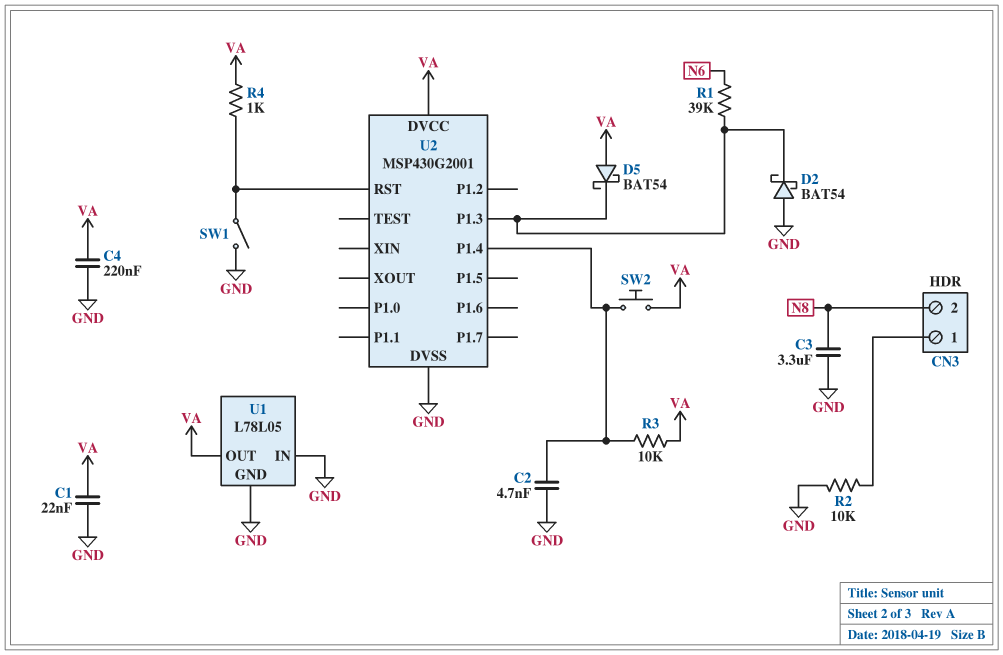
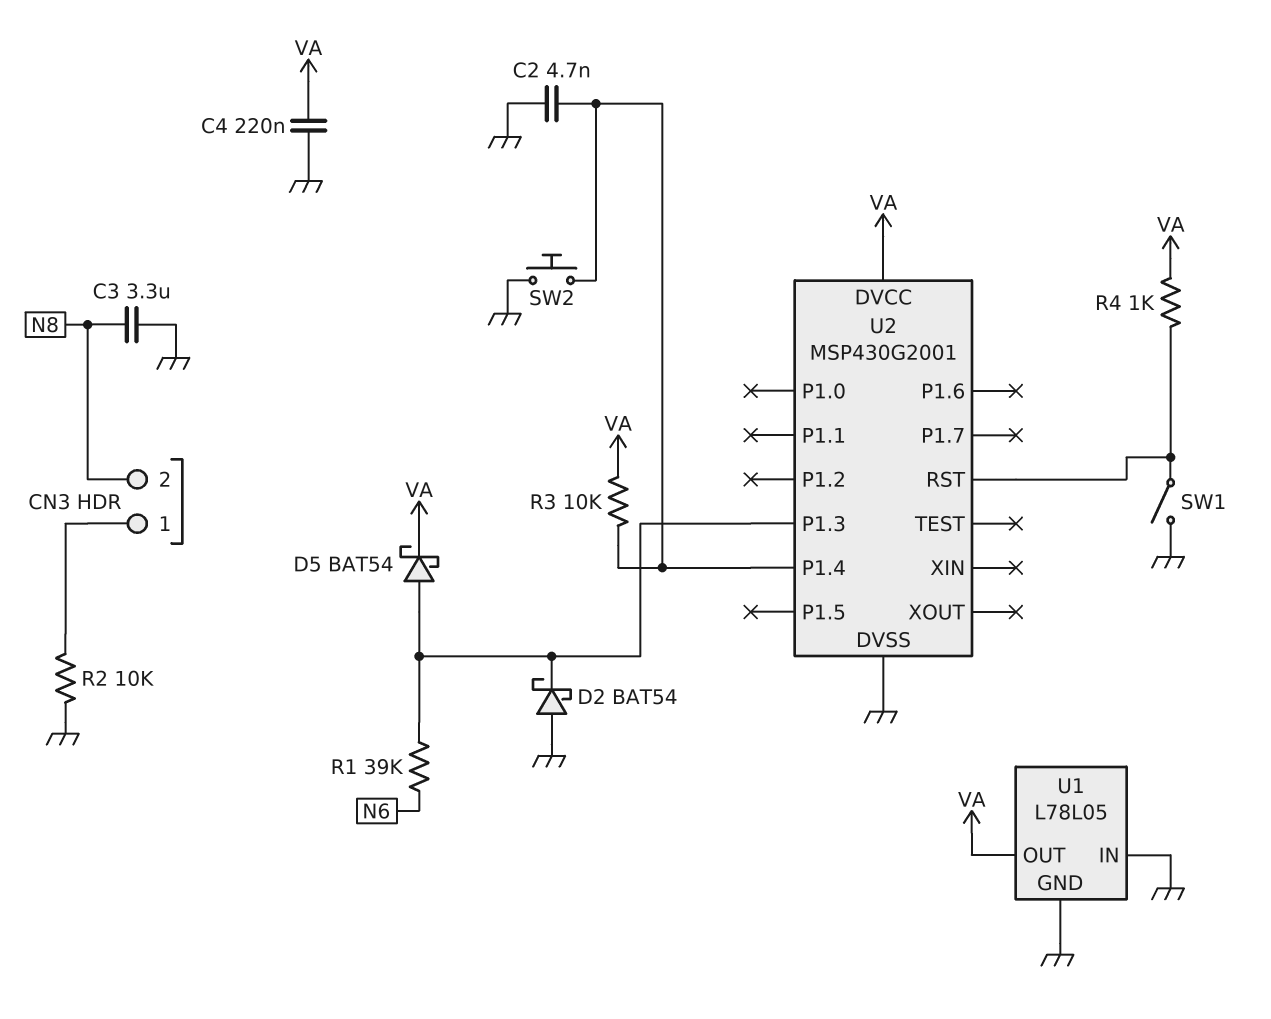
C1: 22nF (GND, VA) -> none
D5: schottky BAT54 (A VA, K U2/P1.3) -> schottky BAT54 (A U2/P1.3, K VA)
SW2: button (U2/P1.4, VA) -> button (GND, U2/P1.4)

